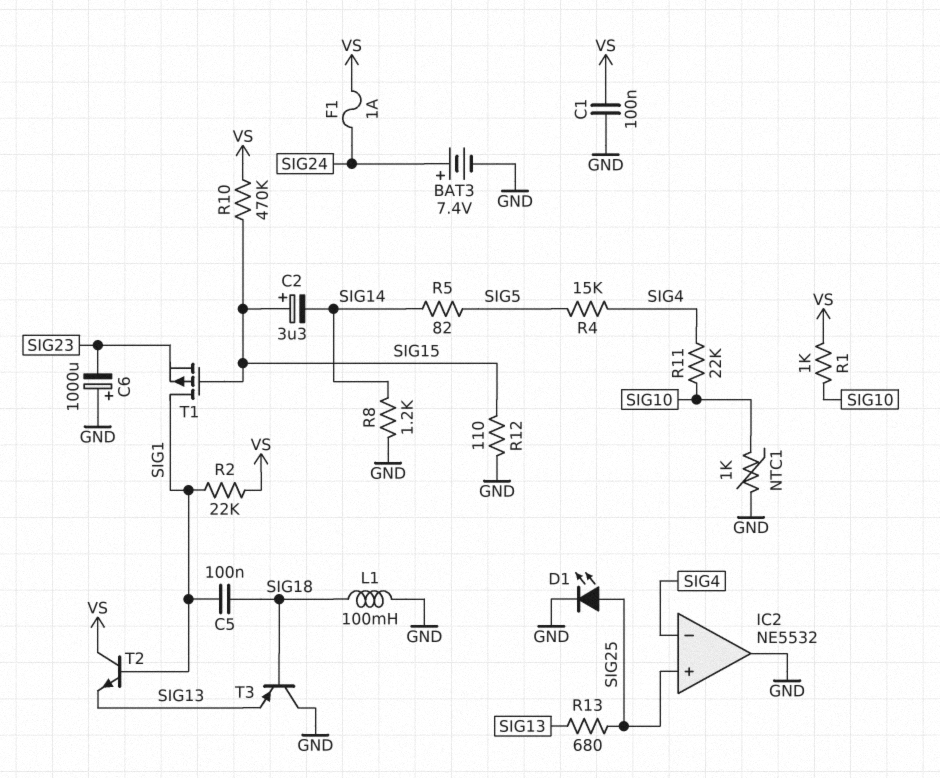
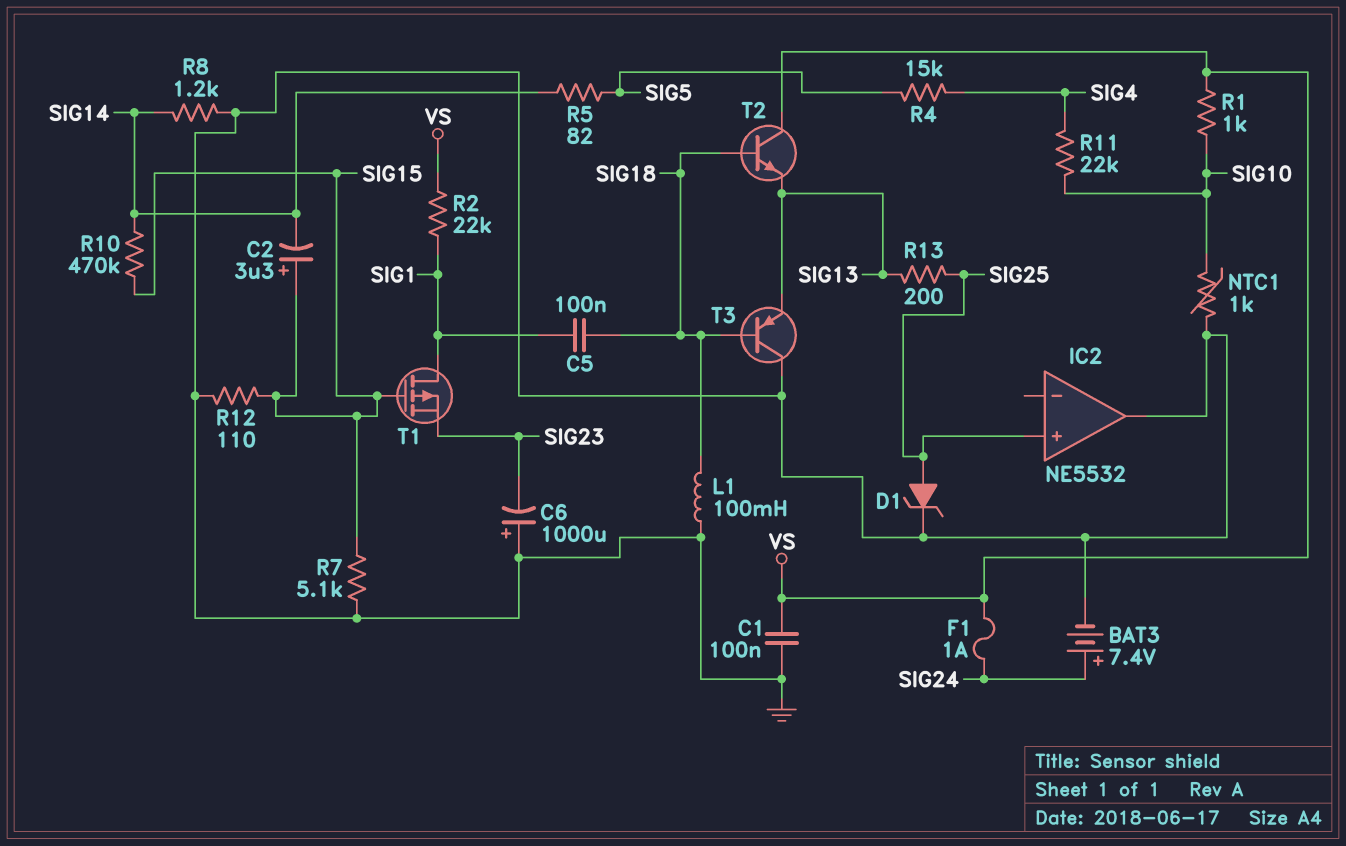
D1: LED (A SIG25, K GND) -> zener (A SIG25, K GND)
IC2 pin in-: SIG4 -> none
R7: none -> 5.1k (GND, SIG15)
R10: 470k (SIG15, VS) -> 470k (SIG14, SIG15)
R13: 680 (SIG13, SIG25) -> 200 (SIG13, SIG25)
T2: NPN (B SIG1, C VS, E SIG13) -> NPN (B SIG18, C VS, E SIG13)

